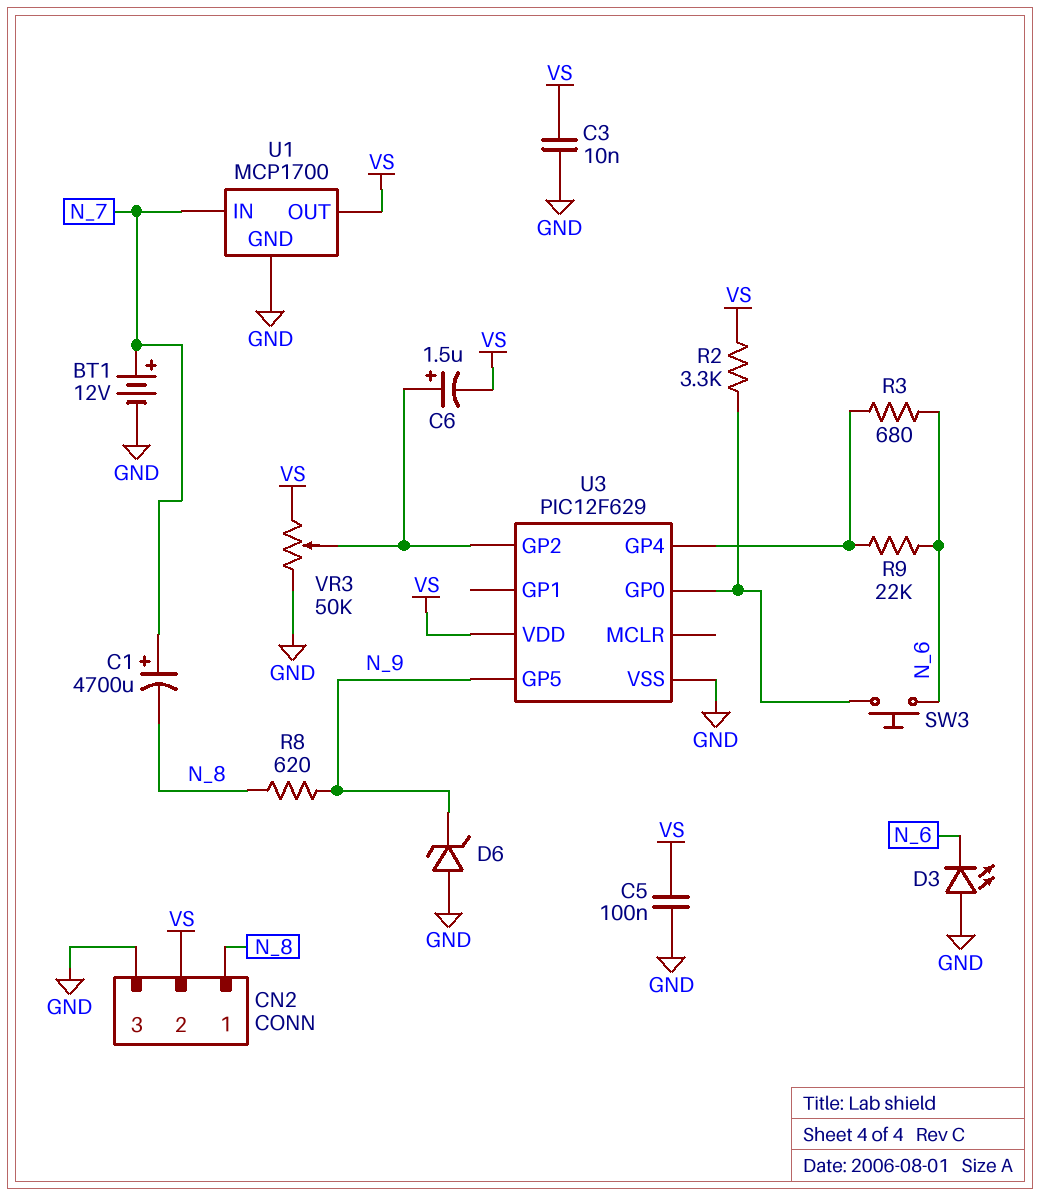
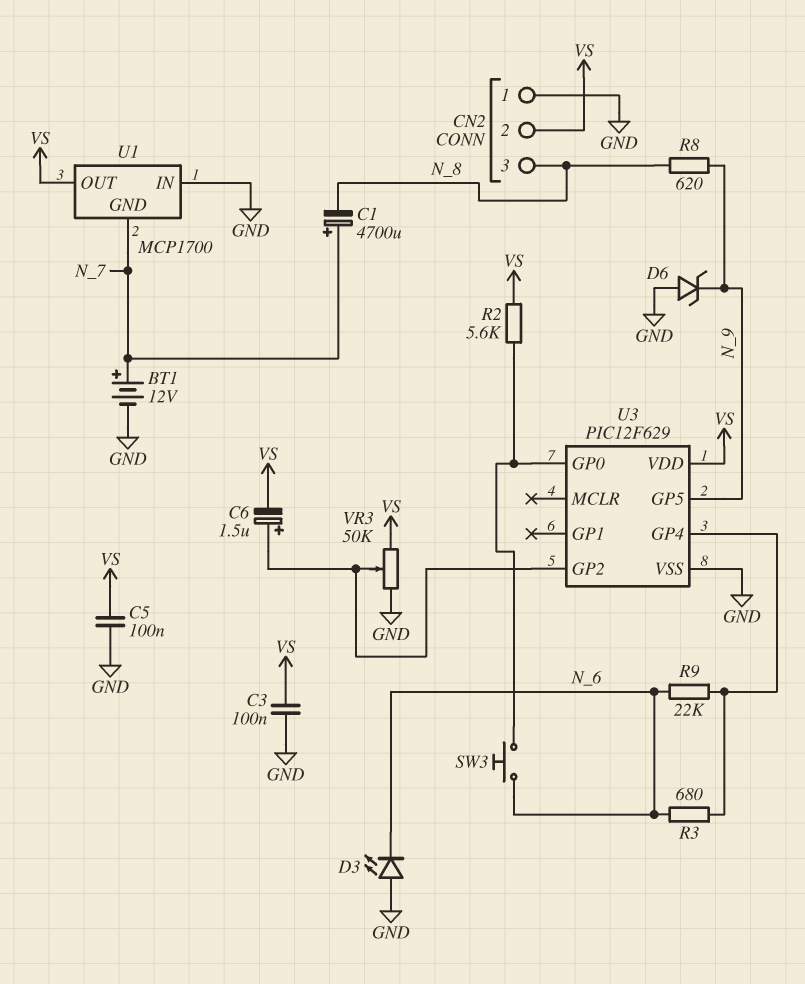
C3: 10nF (GND, VS) -> 100nF (GND, VS)
CN2 pin 1: N_8 -> GND
CN2 pin 3: GND -> N_8
R2: 3.3k (U3/GP0, VS) -> 5.6k (U3/GP0, VS)
U1 pin GND: GND -> N_7
U1 pin IN: N_7 -> GND

